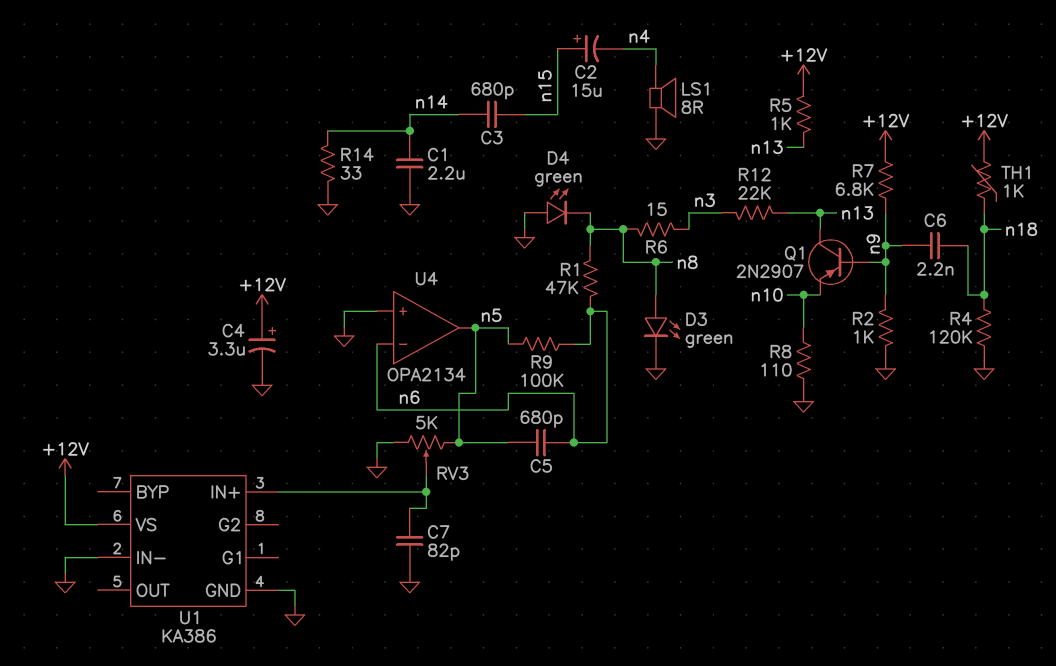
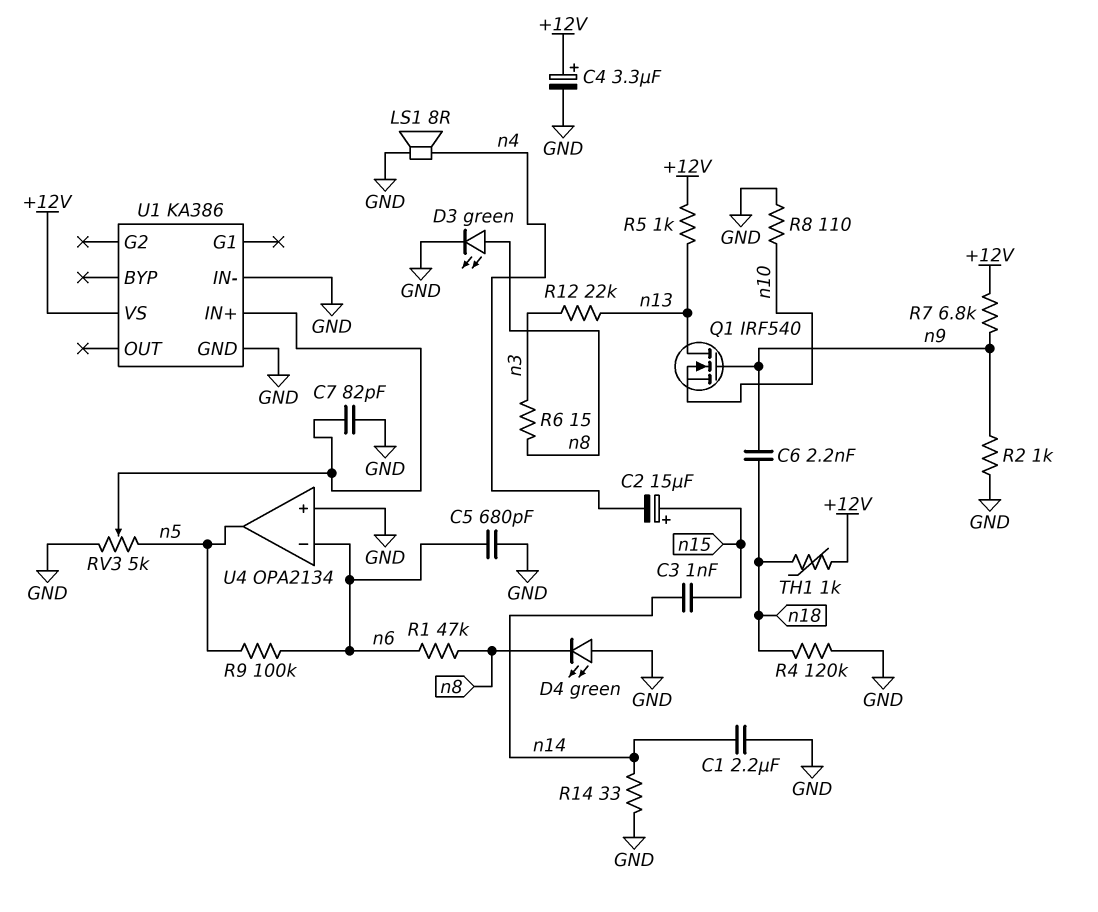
C3: 680pF (n14, n15) -> 1nF (n14, n15)
C5: 680pF (n5, n6) -> 680pF (GND, n6)
Q1: PNP 2N2907 (B n9, C n13, E n10) -> NMOS IRF540 (G n9, D n13, S n10)

